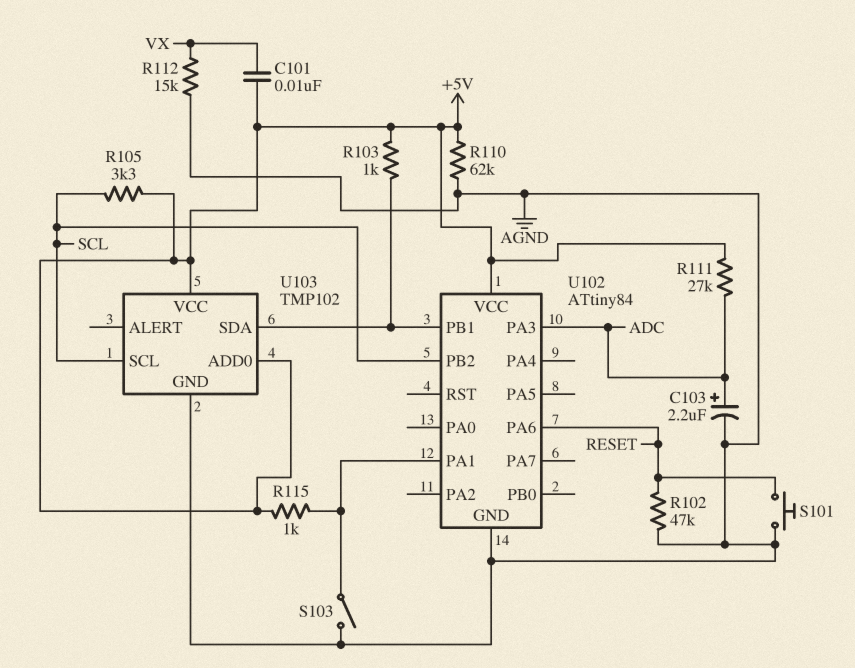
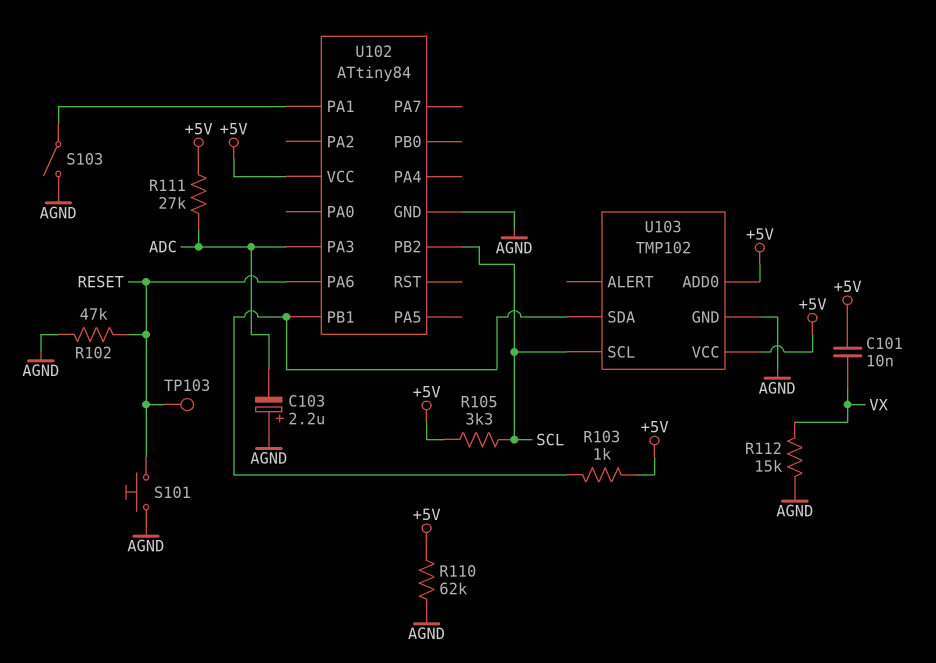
C103: 2.2uF (plus ADC, minus AGND) -> 2.2uF (plus AGND, minus ADC)
R115: 1k (+5V, U102/PA1) -> none
TP103: none -> test point (RESET)

